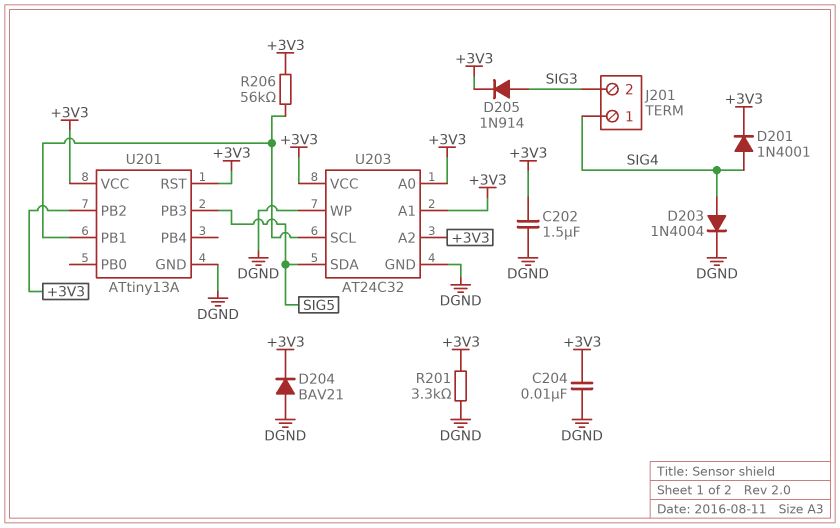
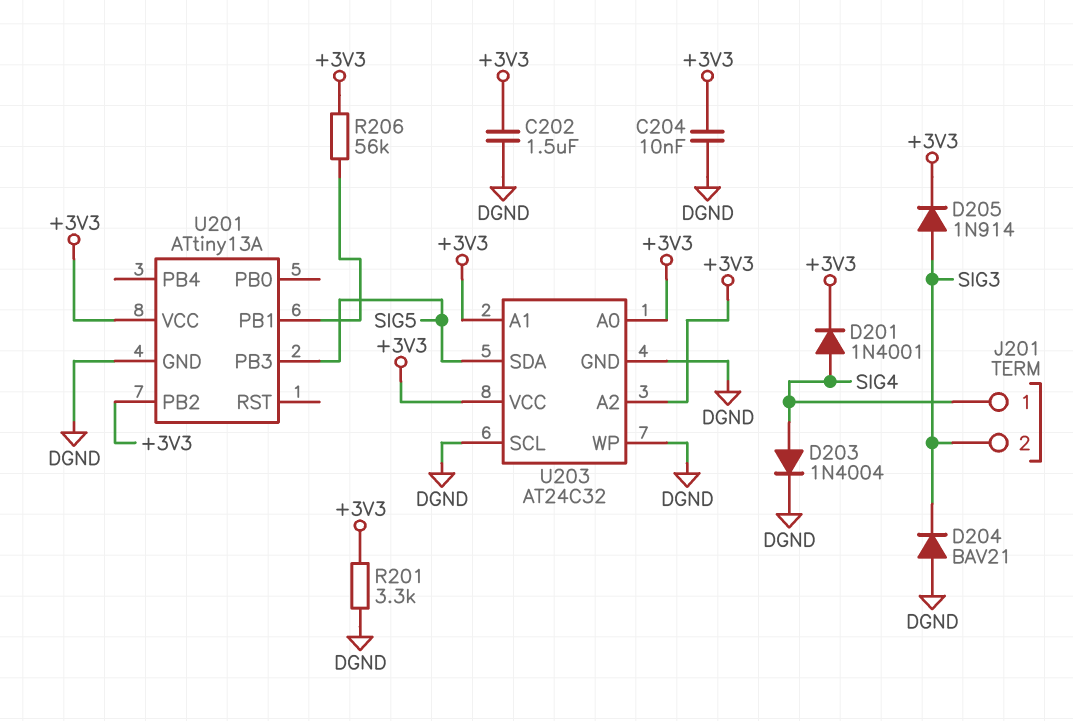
D204: diode BAV21 (A DGND, K +3V3) -> diode BAV21 (A DGND, K SIG3)
U201 pin RST: +3V3 -> none
U203 pin SCL: U201/PB1 -> DGND

